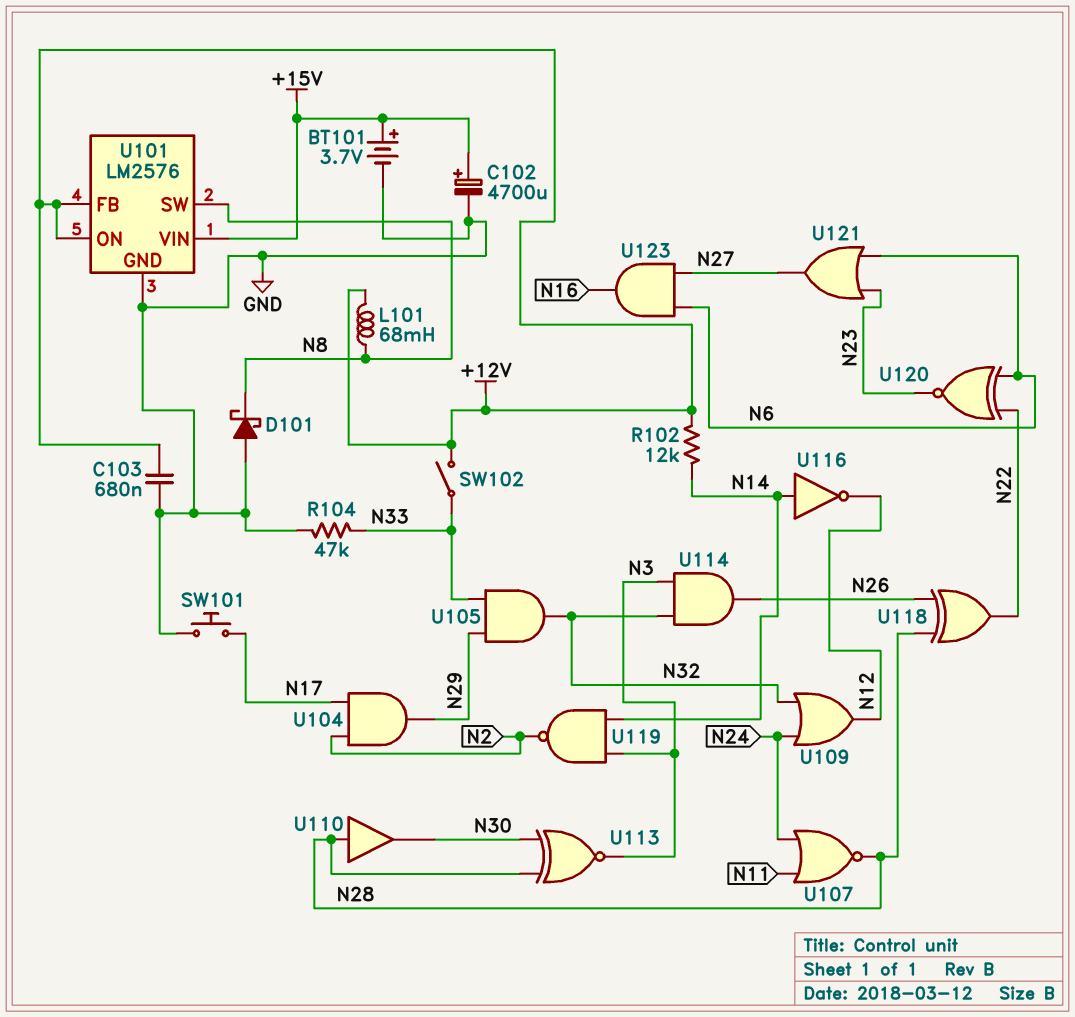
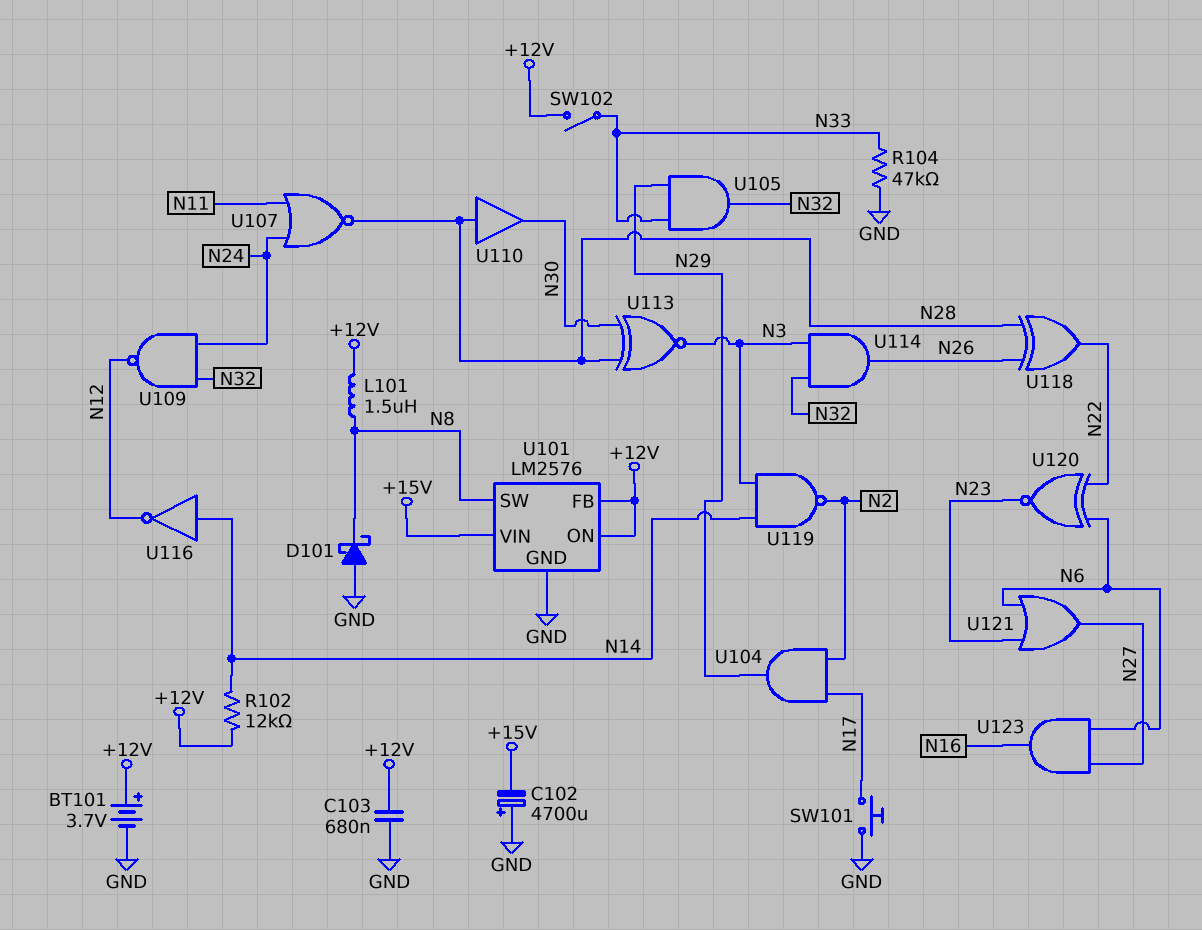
BT101: 3.7V (plus +15V, minus GND) -> 3.7V (plus +12V, minus GND)
C102: 4700uF (plus +15V, minus GND) -> 4700uF (plus GND, minus +15V)
L101: 68mH (+12V, N8) -> 1.5uH (+12V, N8)
U109: OR (in N24, in N32, out N12) -> NAND (in N24, in N32, out N12)

